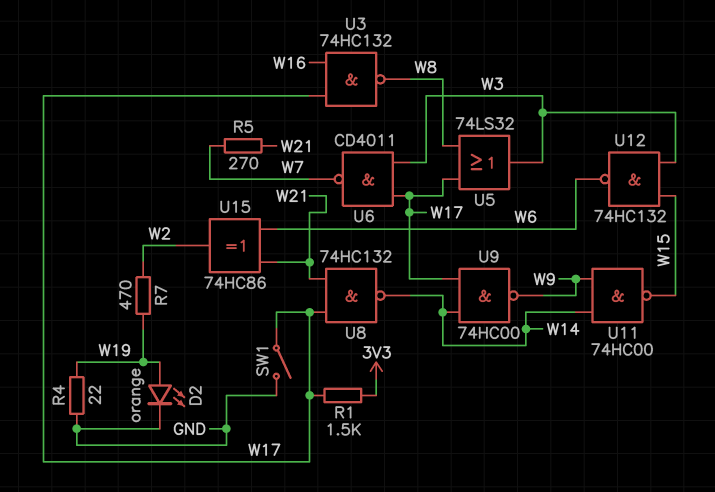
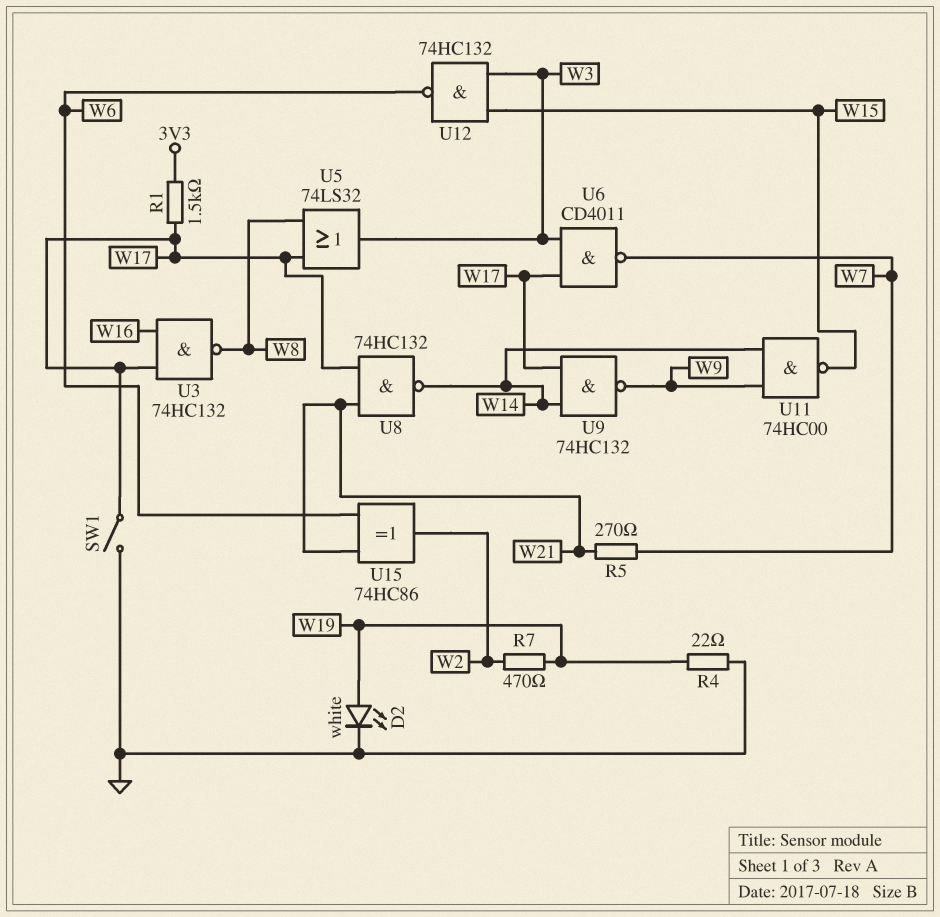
D2: LED orange (A W19, K GND) -> LED white (A W19, K GND)
U9: NAND 74HC00 (in W14, in W17, out W9) -> NAND 74HC132 (in W14, in W17, out W9)

